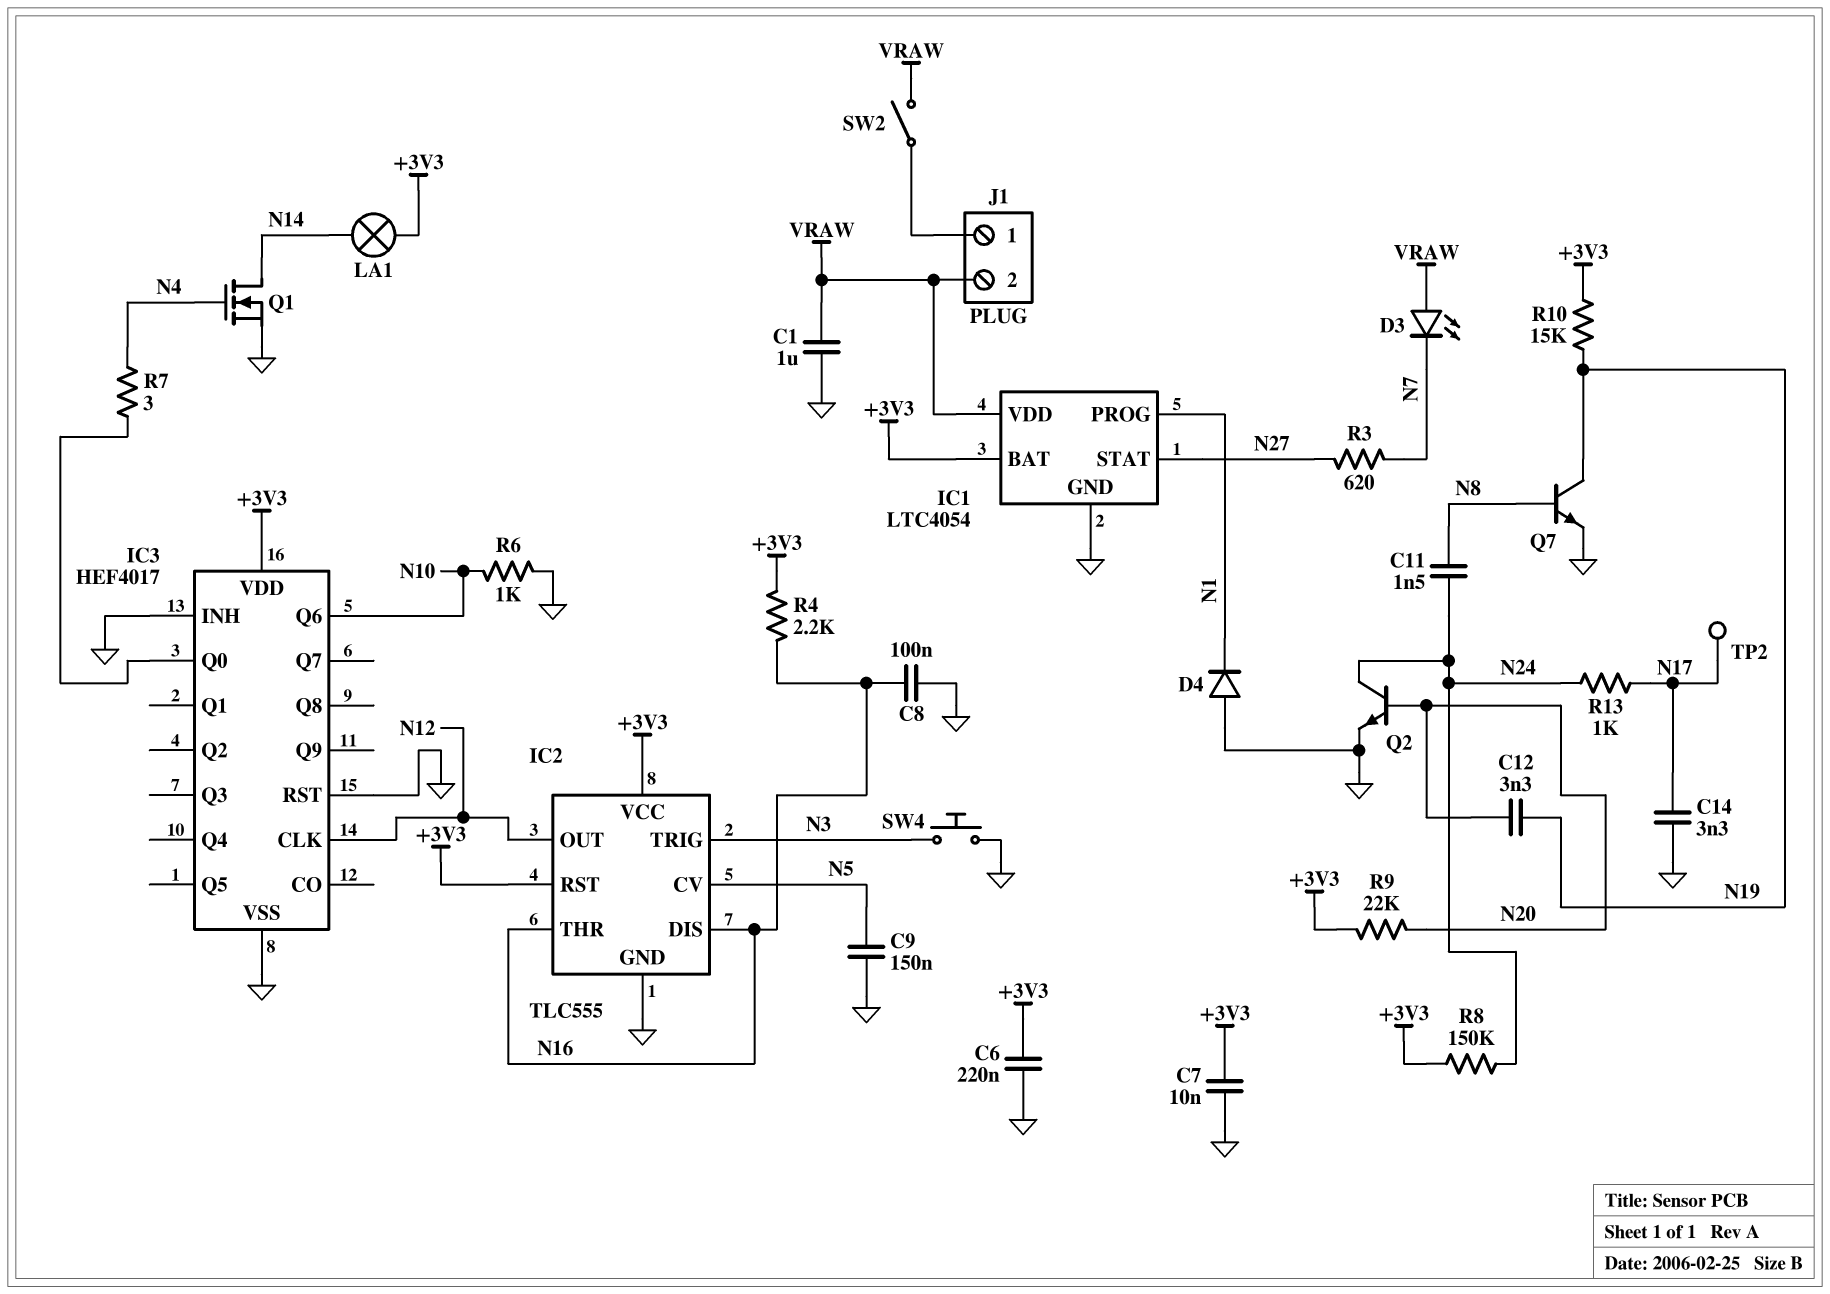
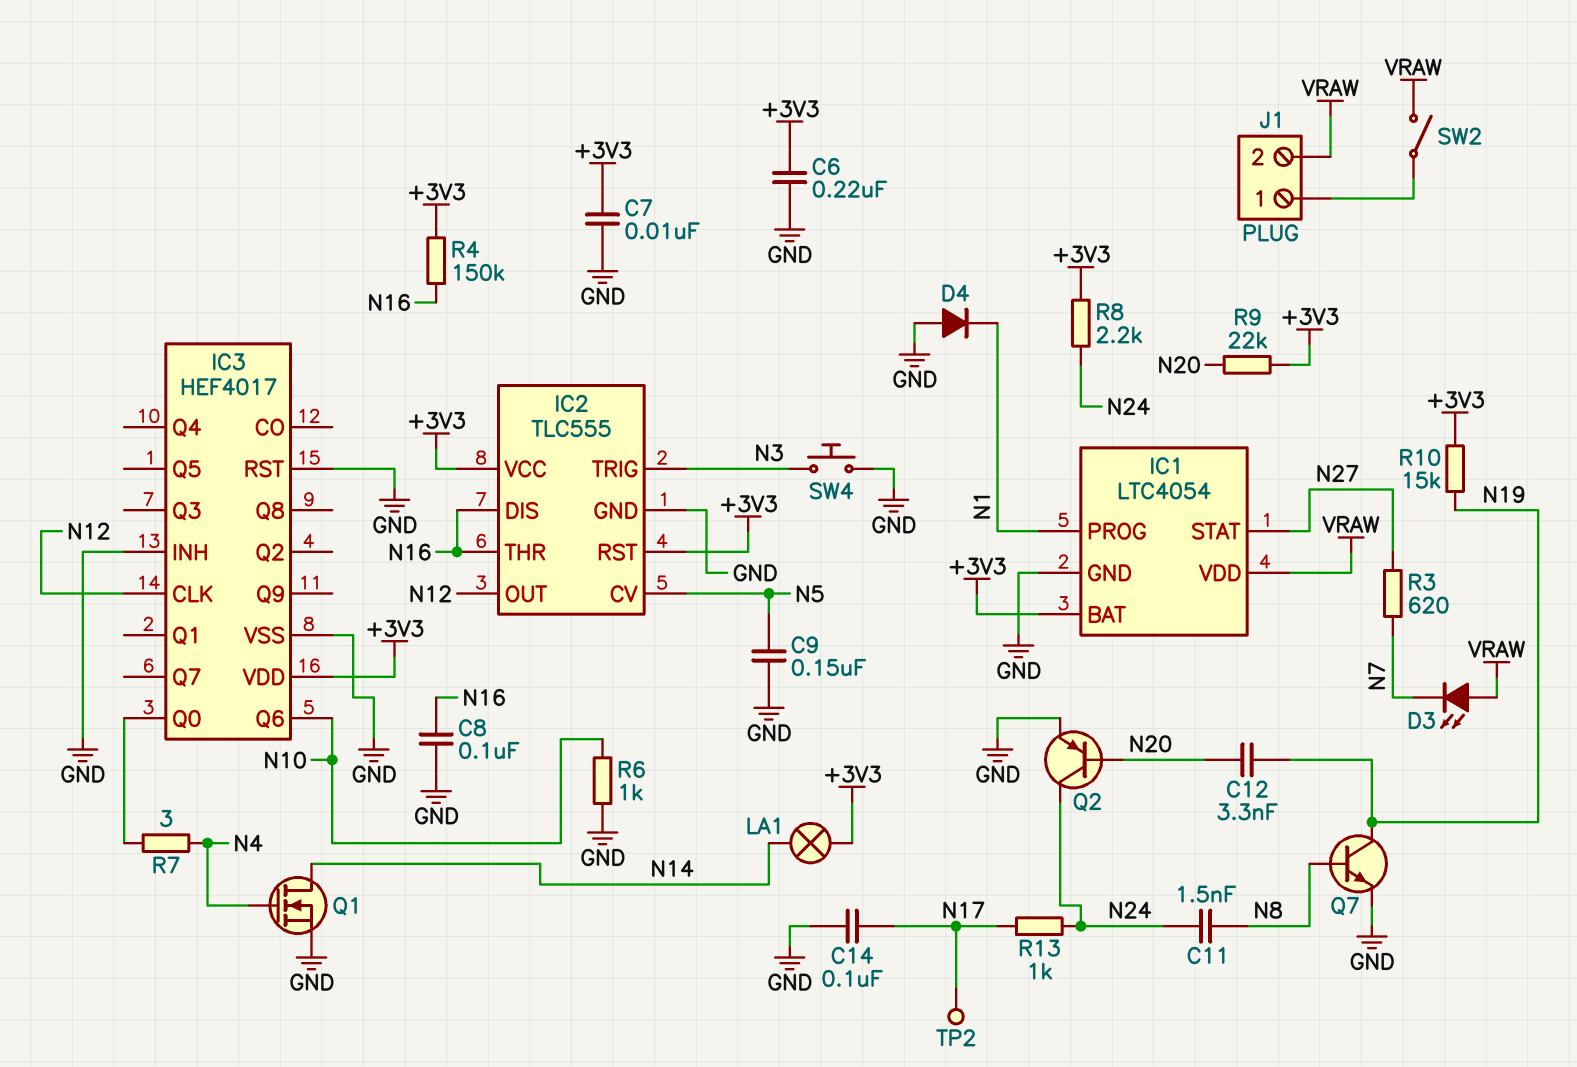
C1: 1uF (GND, VRAW) -> none
C14: 3.3nF (GND, N17) -> 100nF (GND, N17)
Q2: NPN (B N20, C N24, E GND) -> PNP (B N20, C N24, E GND)
R4: 2.2k (+3V3, N16) -> 150k (+3V3, N16)
R8: 150k (+3V3, N24) -> 2.2k (+3V3, N24)

